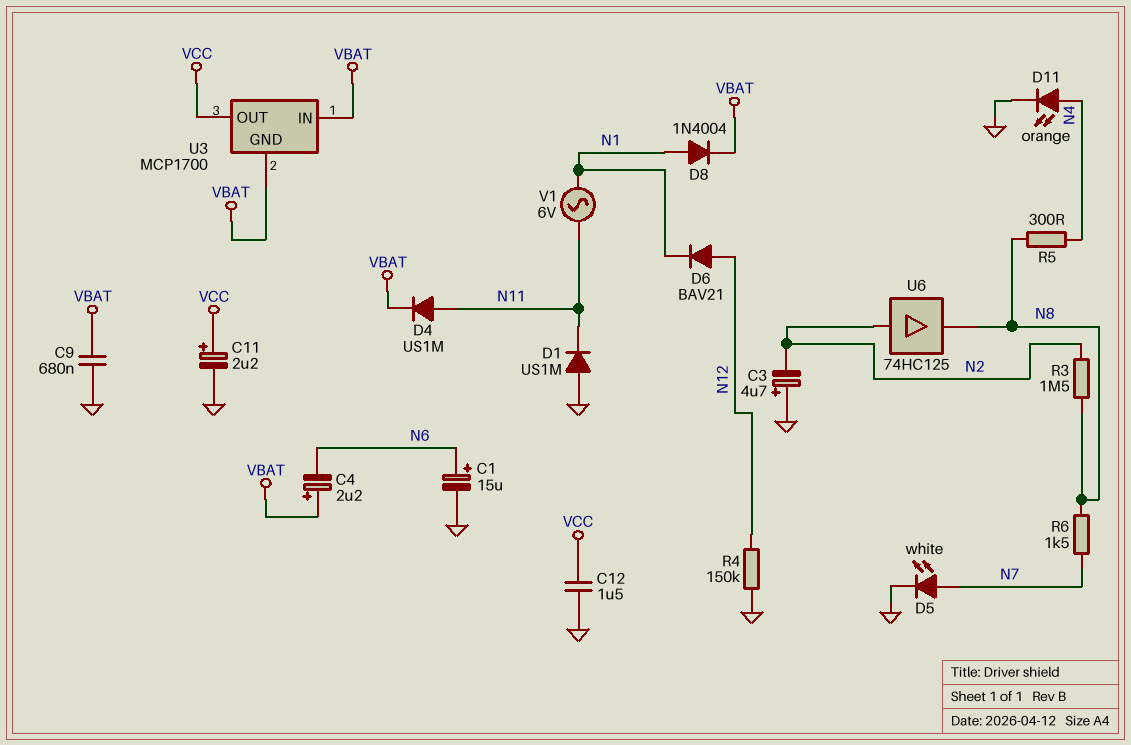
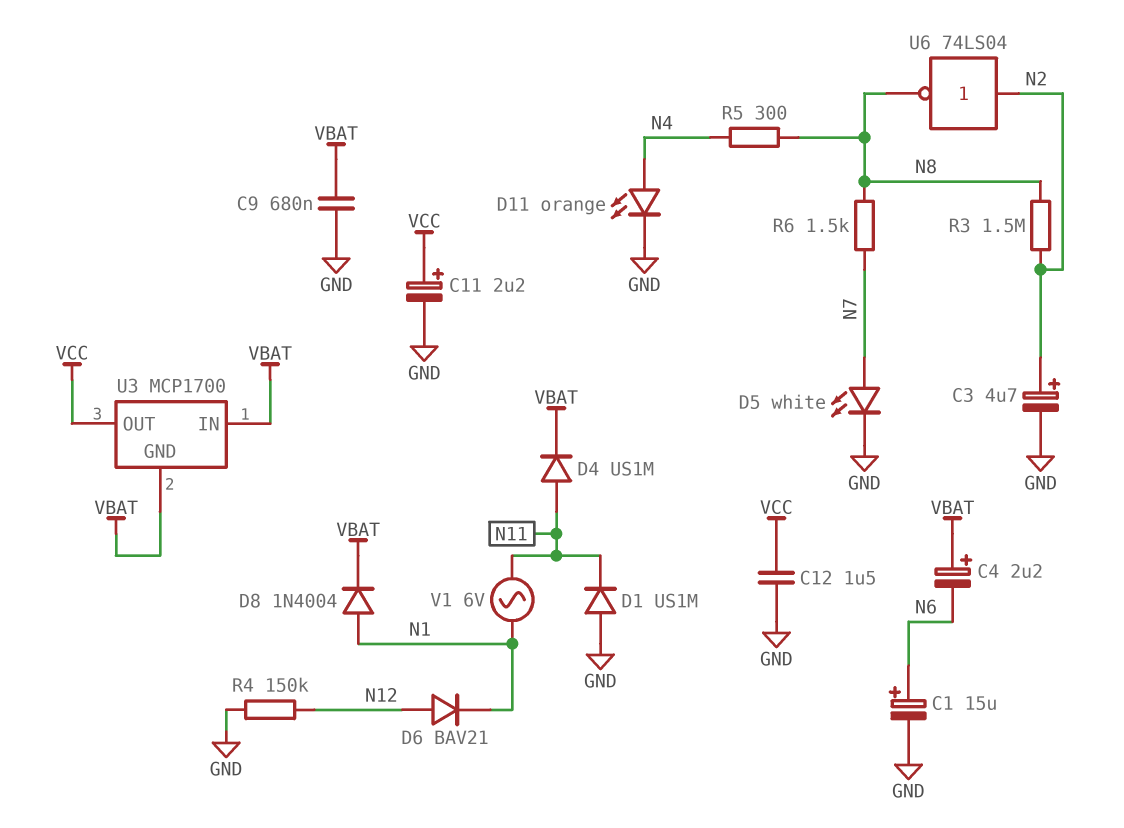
C3: 4.7uF (plus GND, minus N2) -> 4.7uF (plus N2, minus GND)
U6: buffer 74HC125 (in N2, out N8) -> NOT 74LS04 (in N2, out N8)

